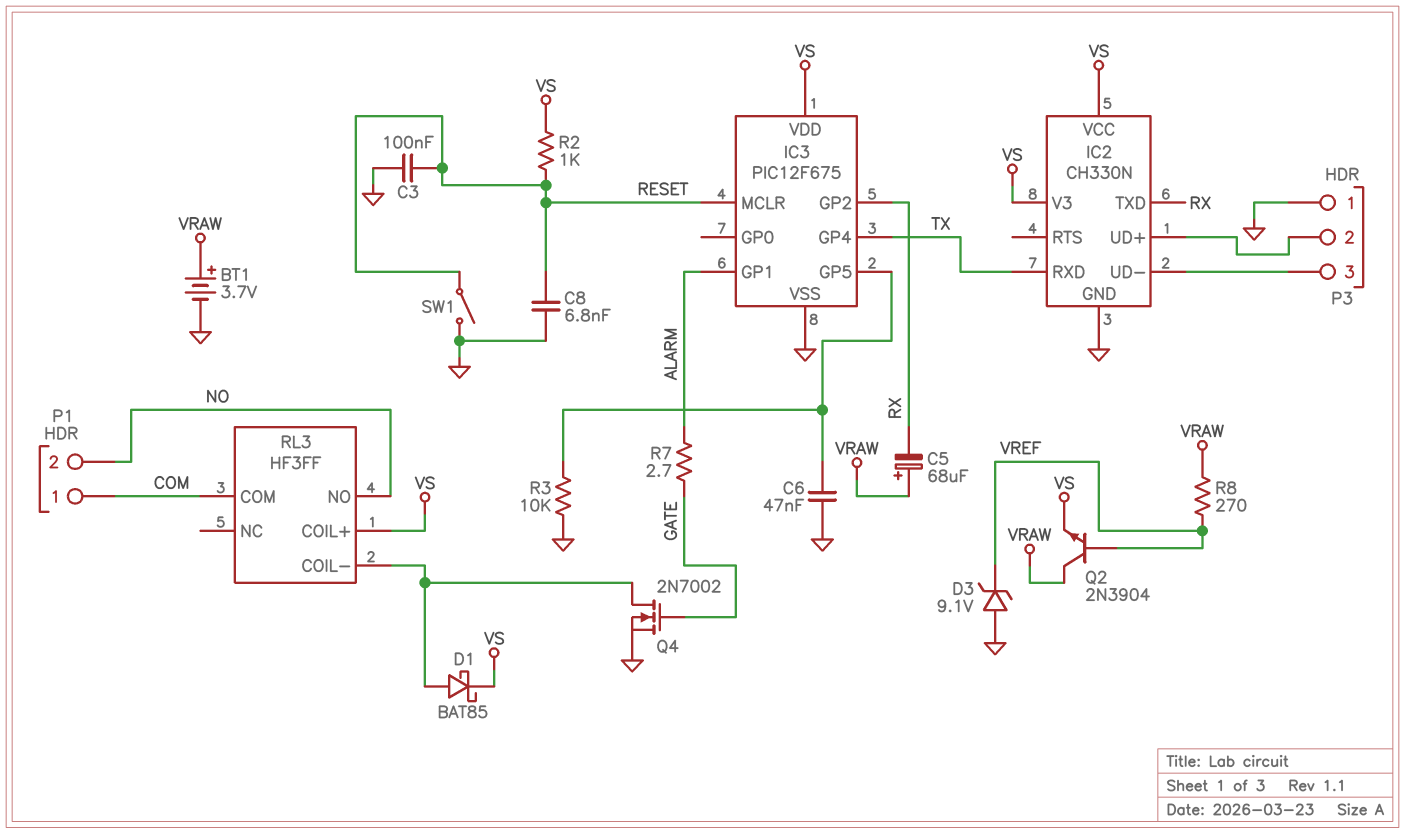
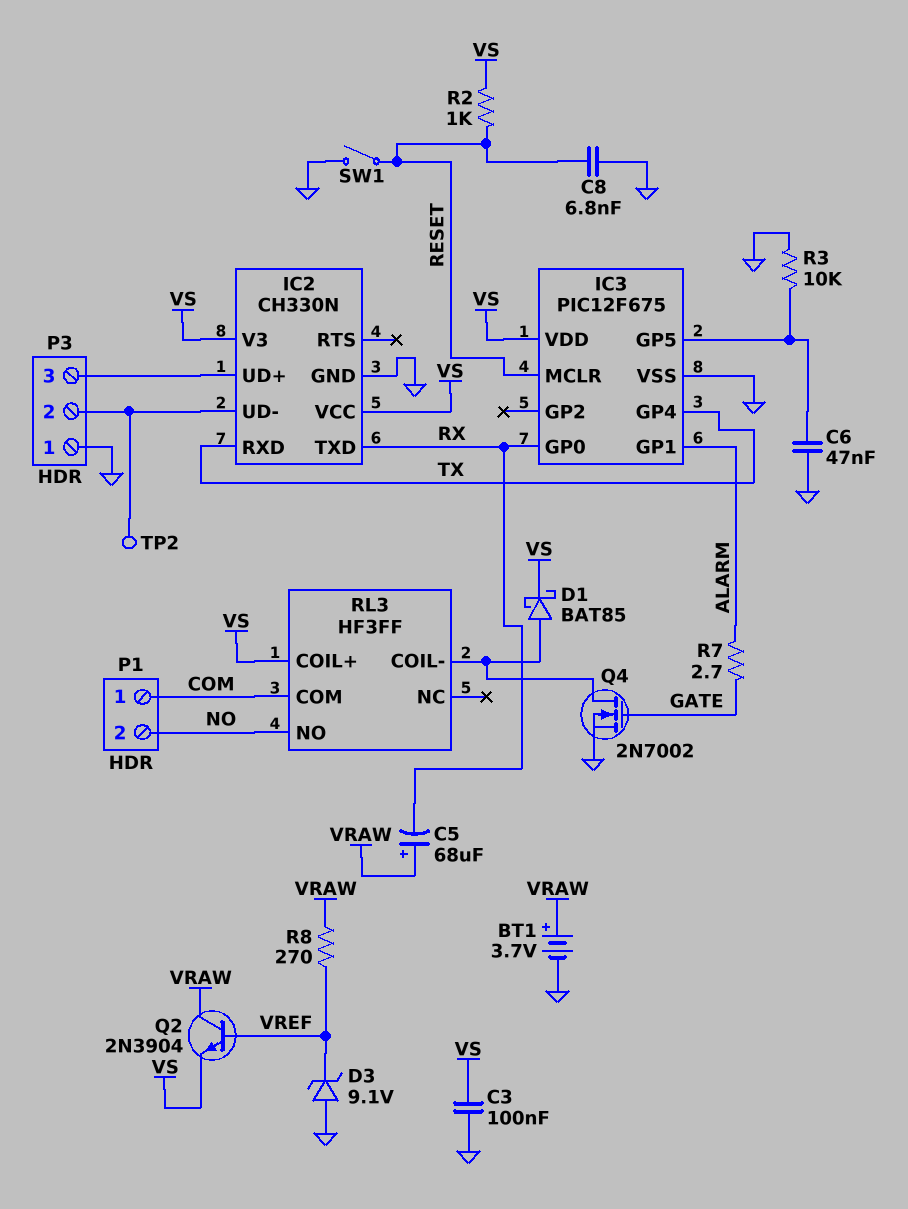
C3: 100nF (GND, RESET) -> 100nF (GND, VS)
IC3 pin GP0: none -> RX
IC3 pin GP2: RX -> none
P3 pin 2: IC2/UD+ -> IC2/UD-
P3 pin 3: IC2/UD- -> IC2/UD+
TP2: none -> test point (IC2/UD-)

